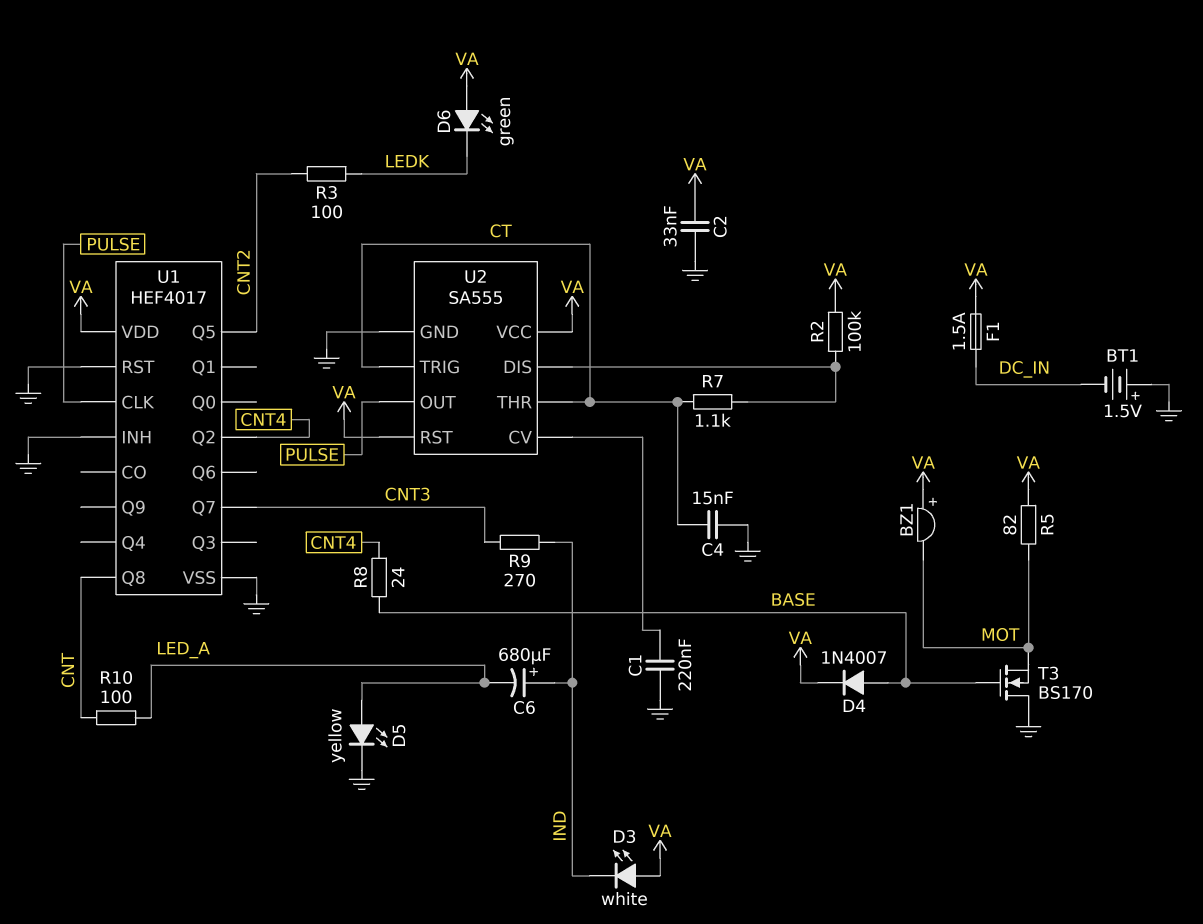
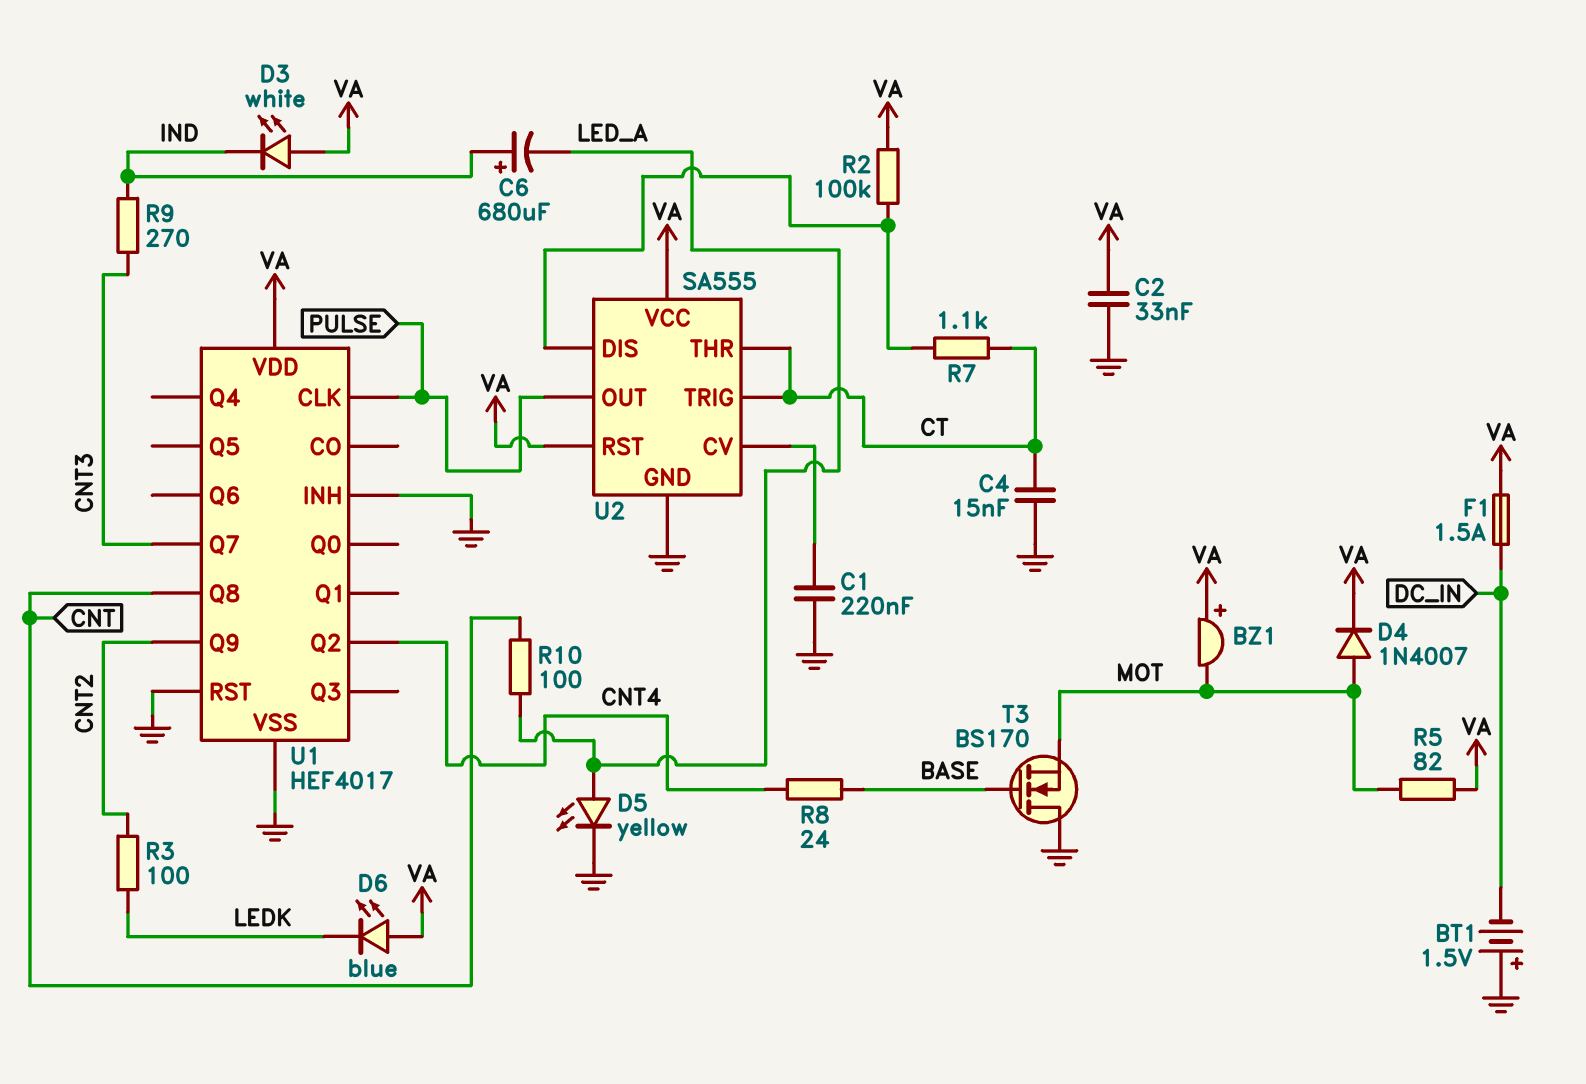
D4: diode 1N4007 (A BASE, K VA) -> diode 1N4007 (A MOT, K VA)
D6: LED green (A VA, K LEDK) -> LED blue (A VA, K LEDK)
U1 pin Q5: CNT2 -> none
U1 pin Q9: none -> CNT2

